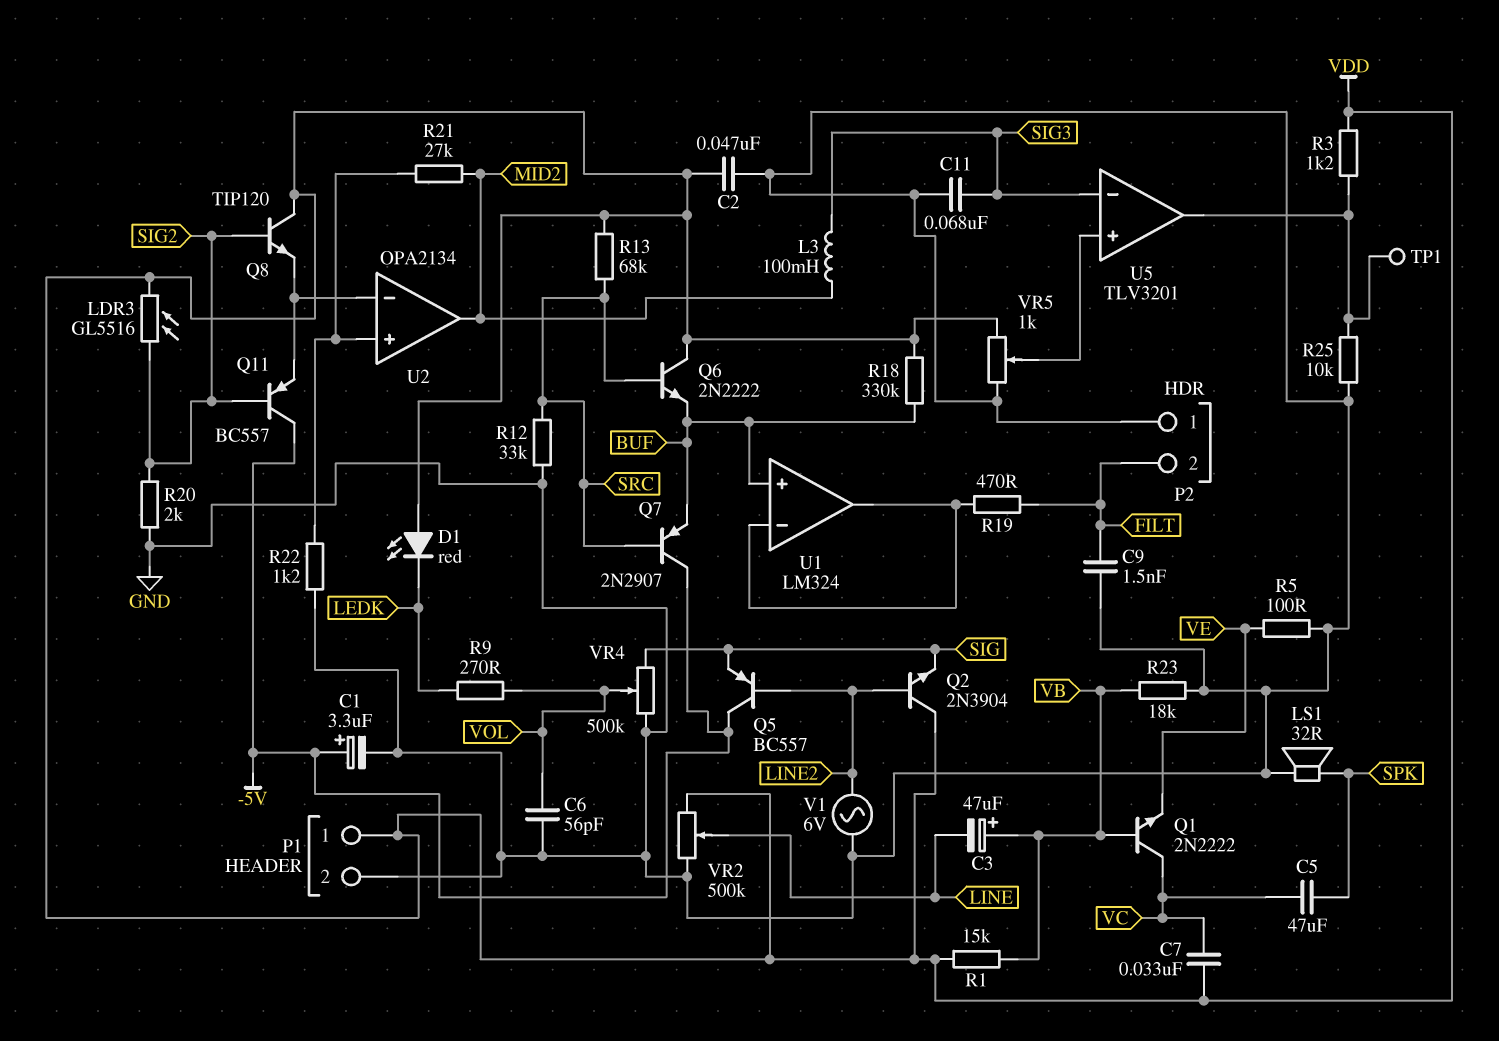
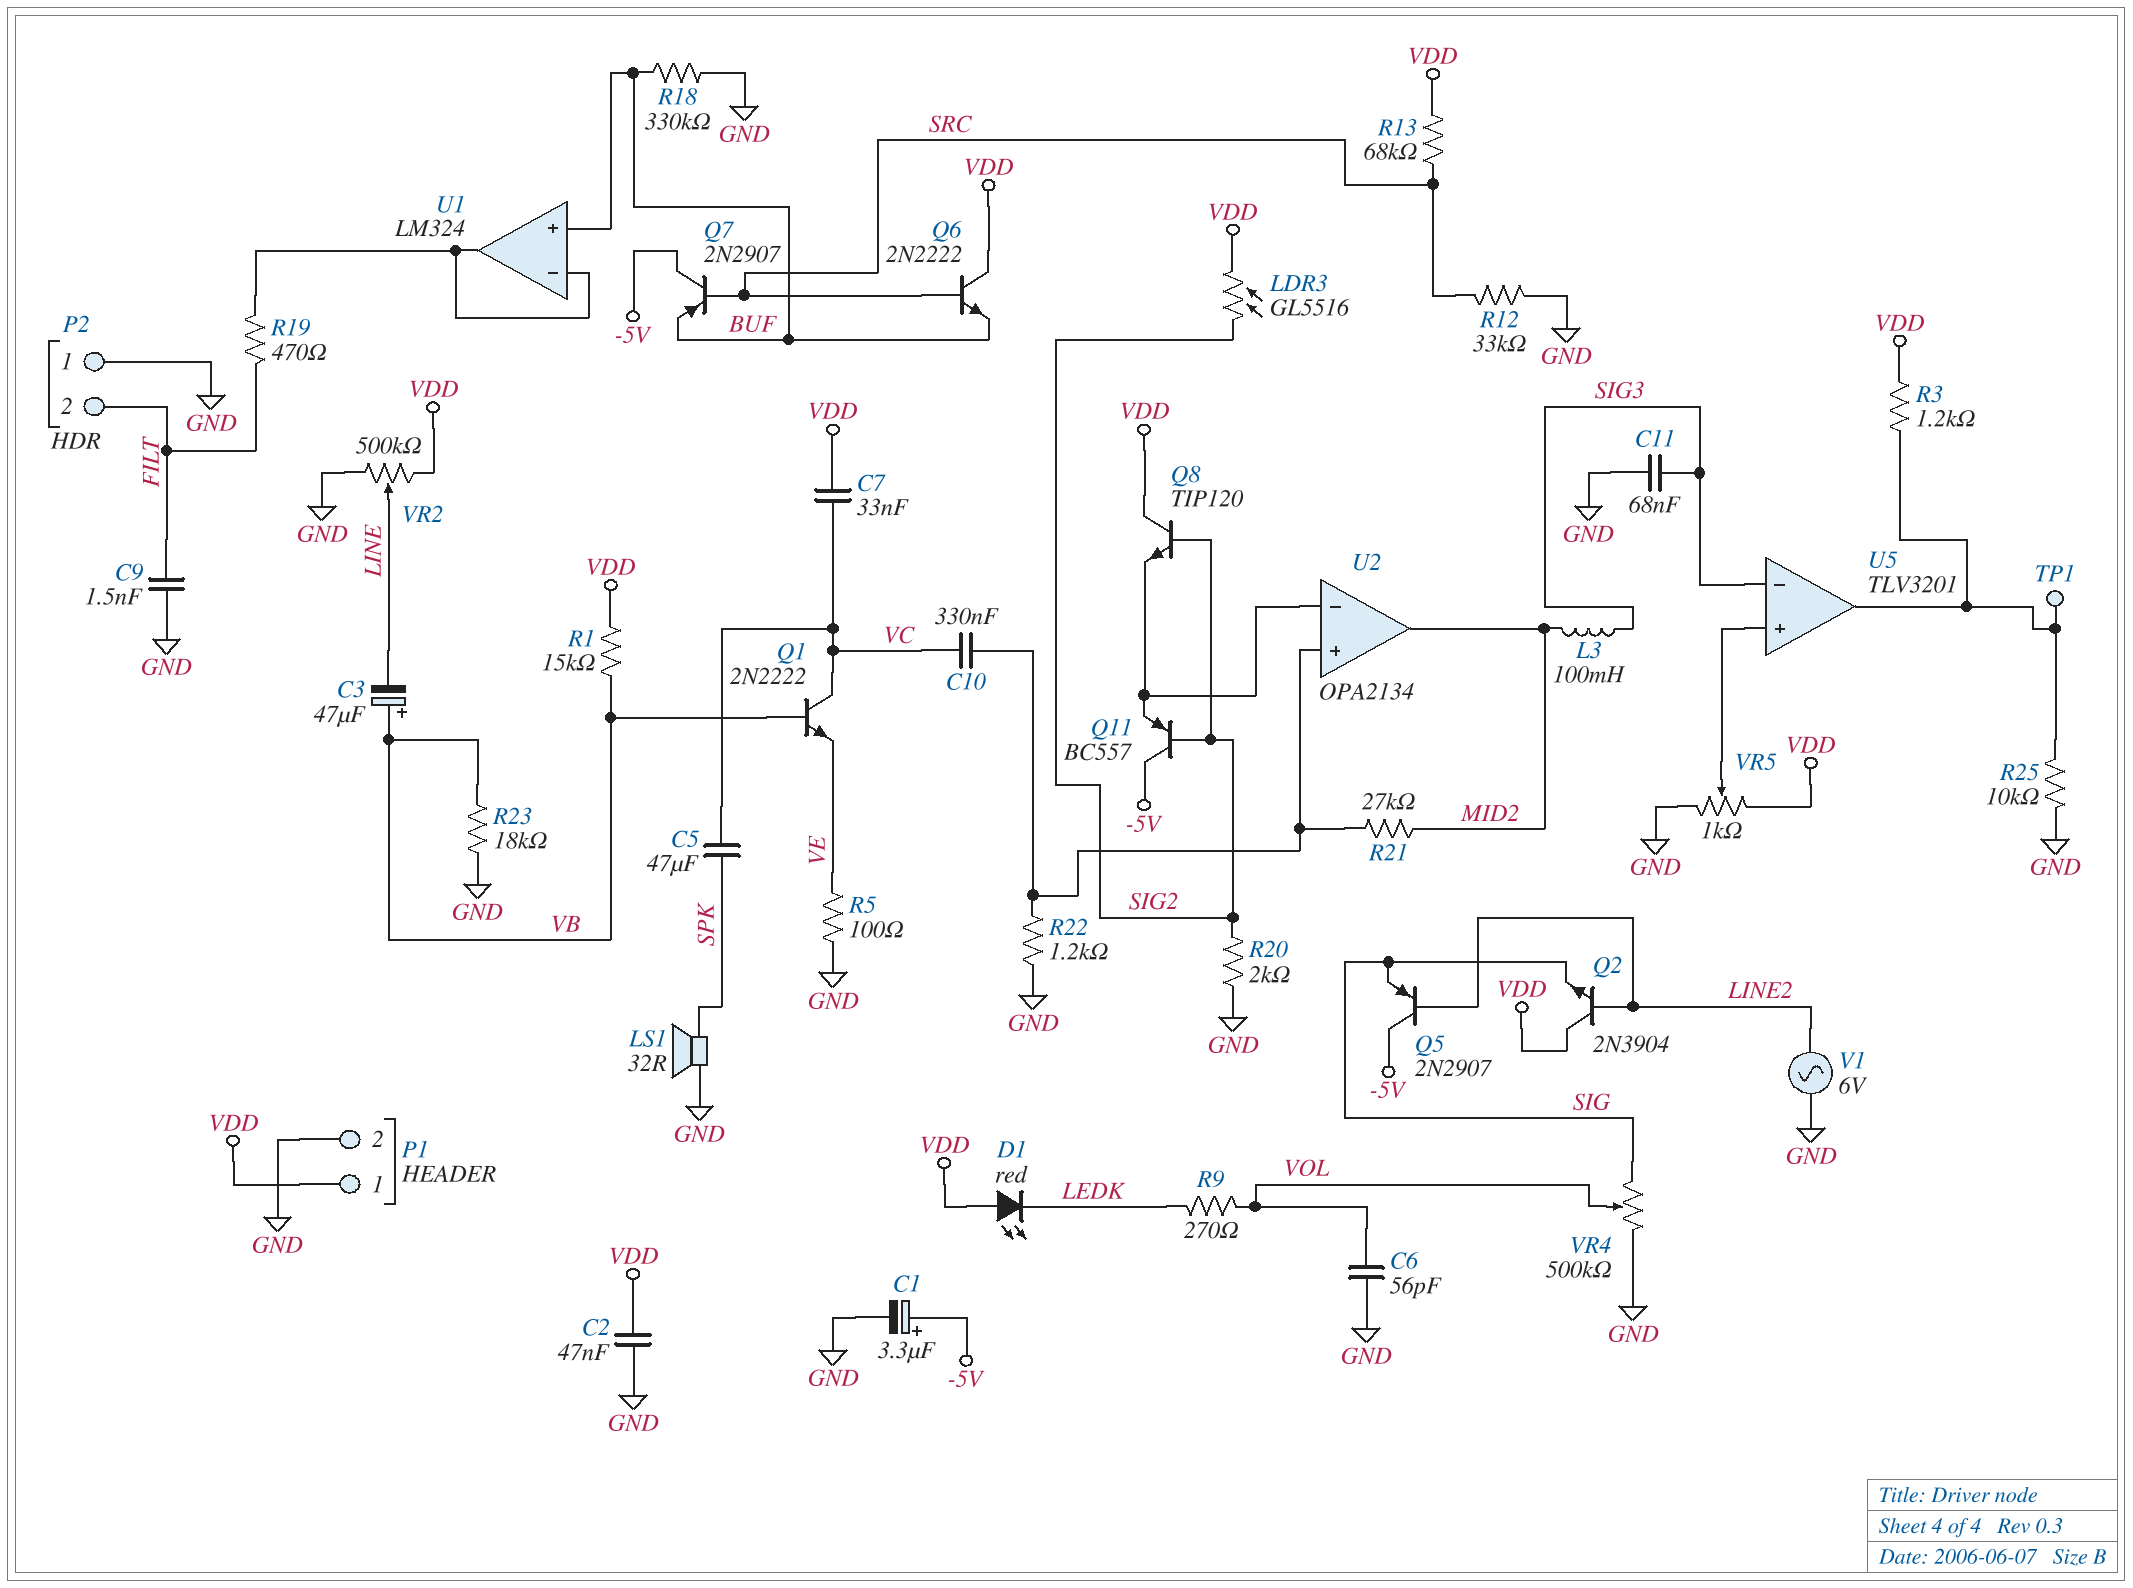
C10: none -> 330nF (U2/in+, VC)
Q5: PNP BC557 (B LINE2, C -5V, E SIG) -> PNP 2N2907 (B LINE2, C -5V, E SIG)
R18: 330k (BUF, VDD) -> 330k (BUF, GND)

